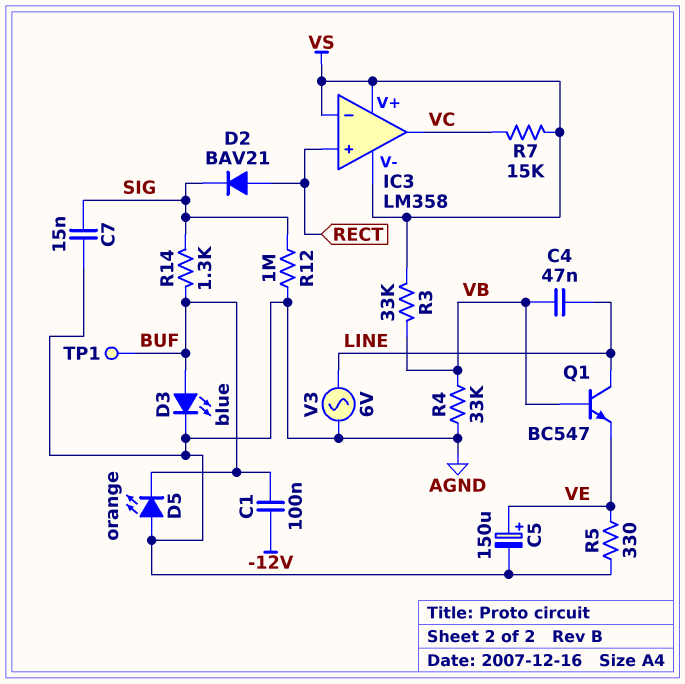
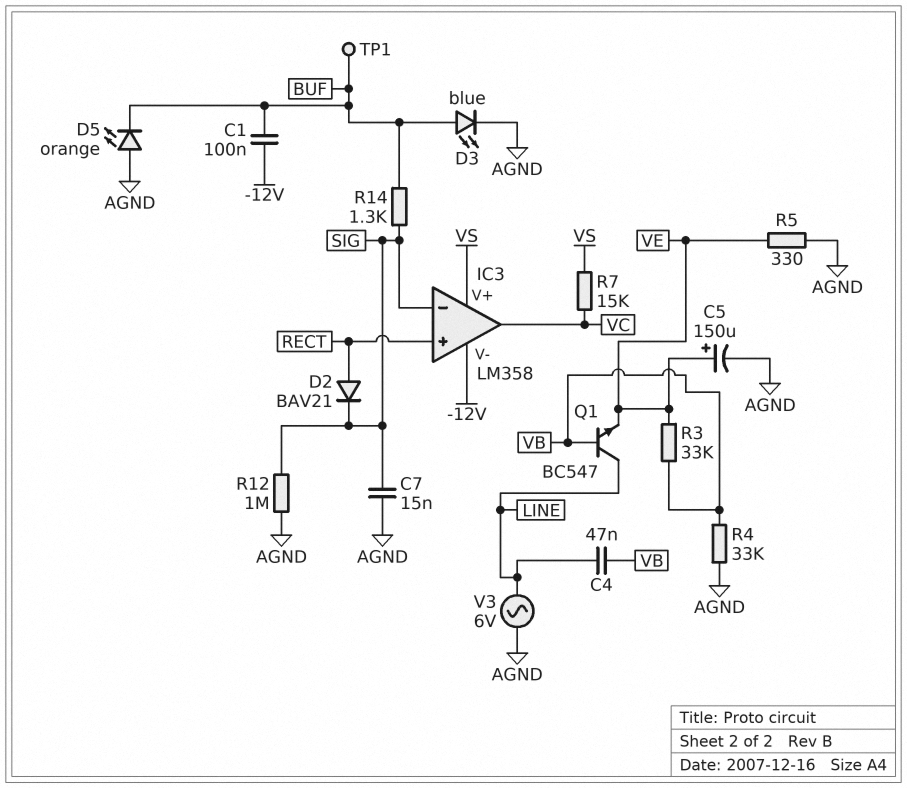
IC3 pin V-: VS -> -12V
IC3 pin in-: VS -> SIG
R3: 33k (VB, VS) -> 33k (VB, VE)

